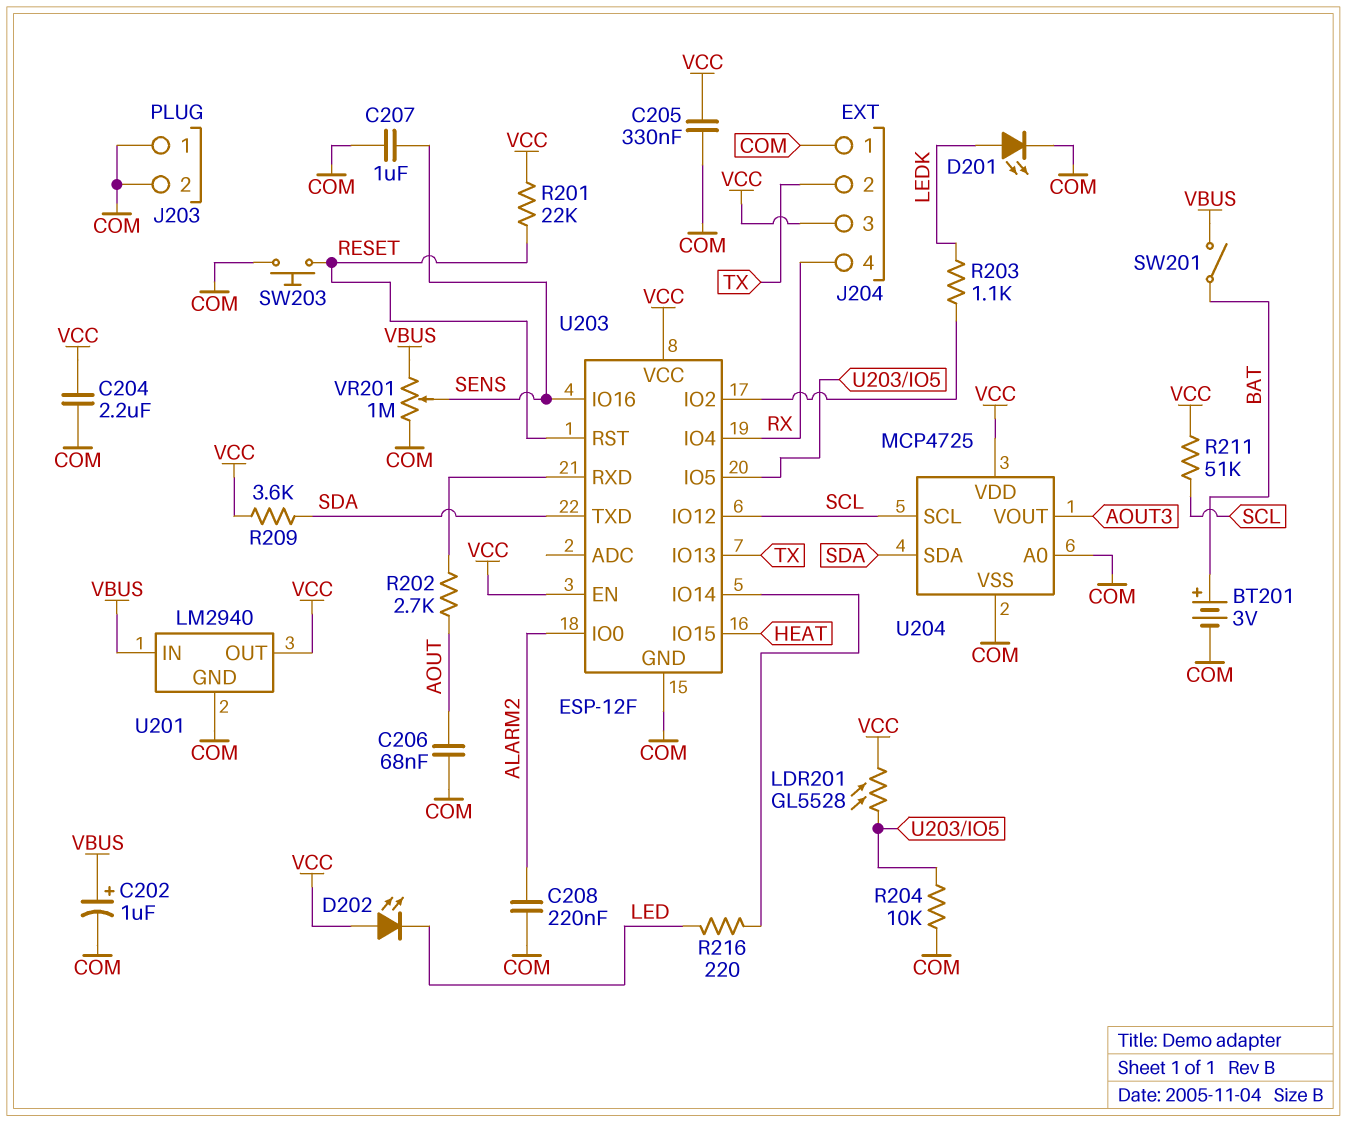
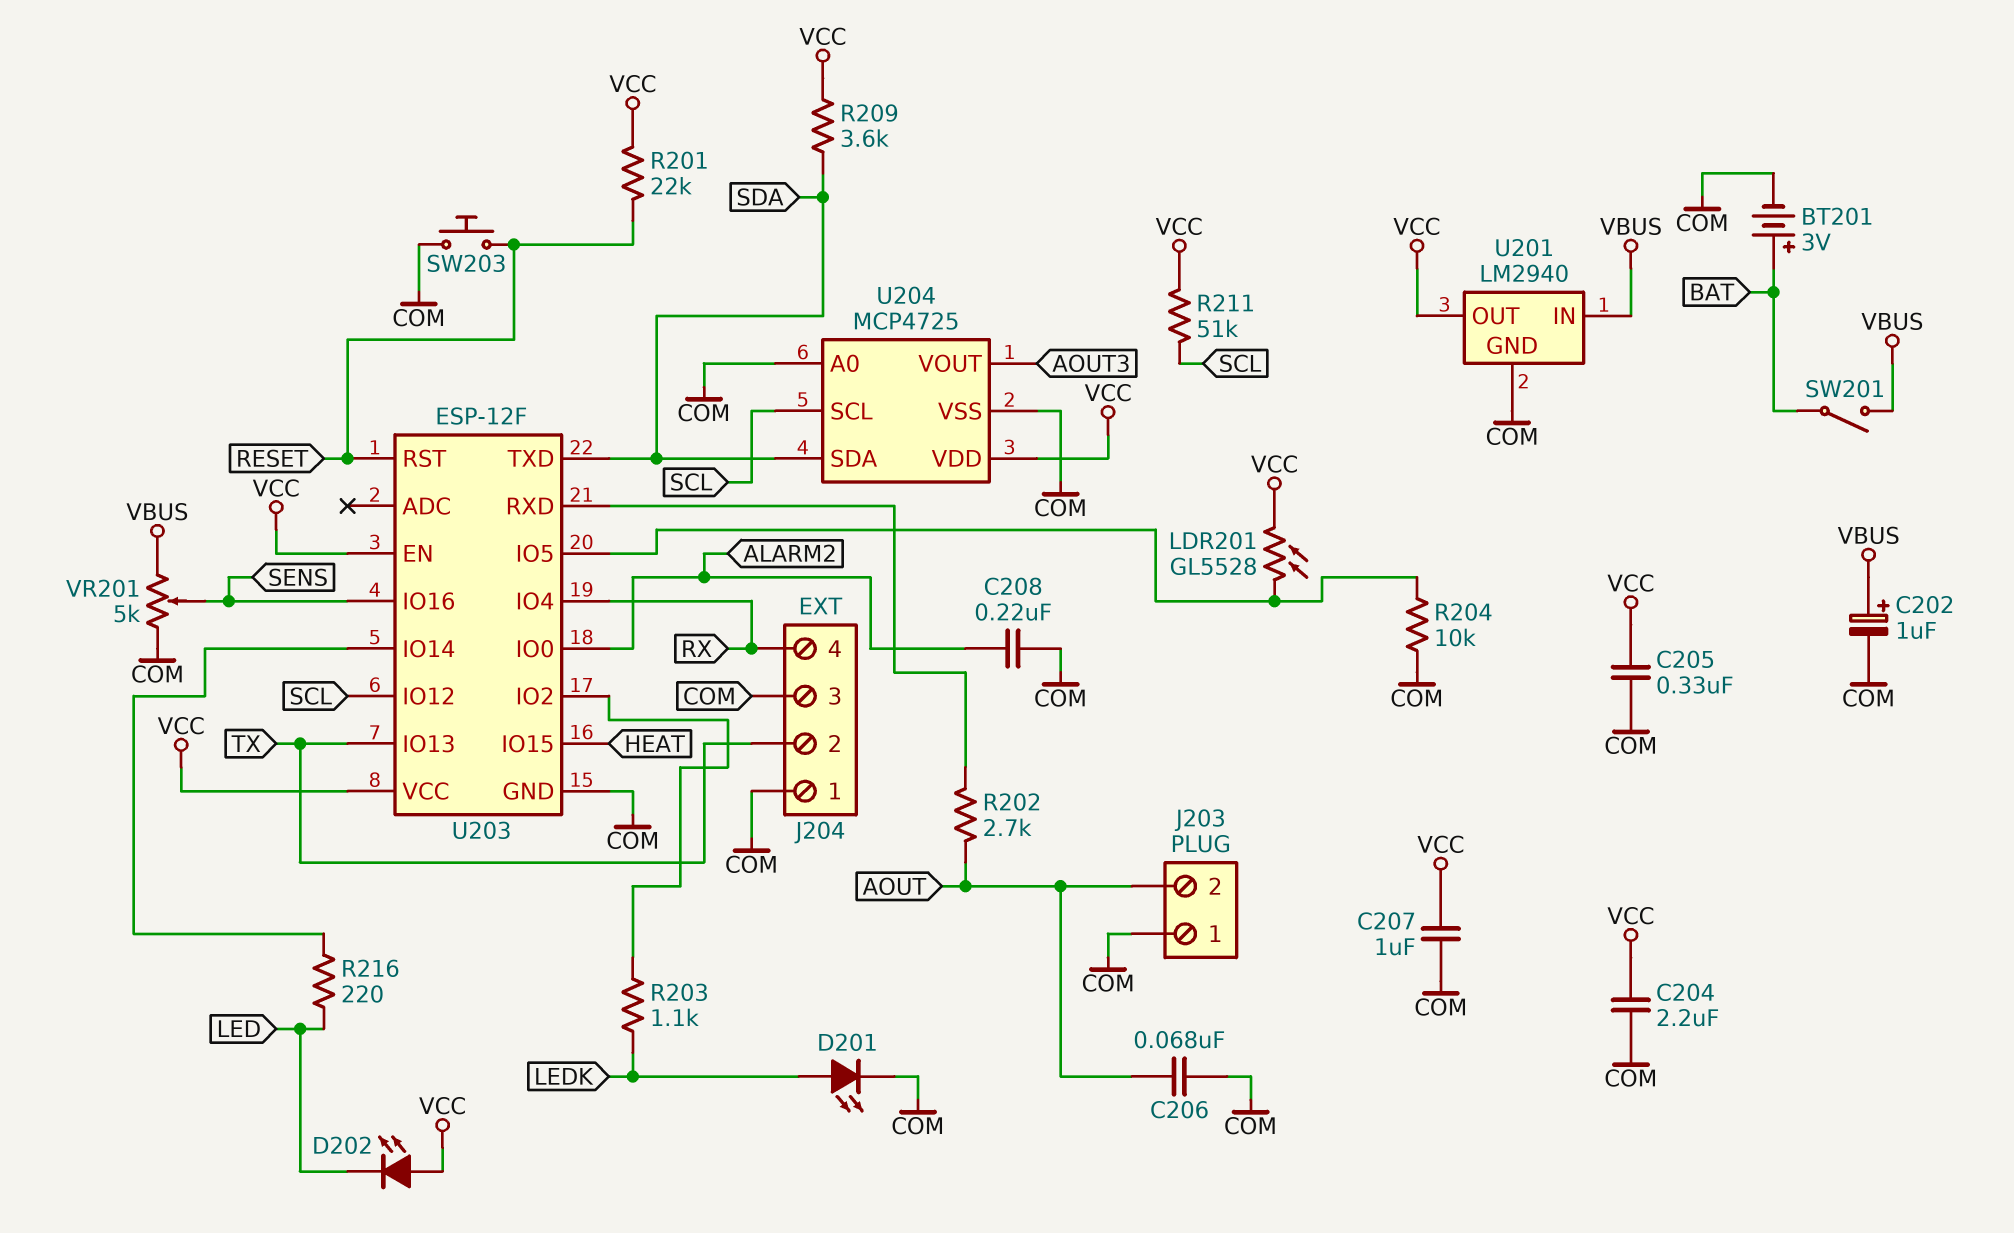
C207: 1uF (COM, SENS) -> 1uF (COM, VCC)
J203 pin 2: COM -> AOUT
J204 pin 3: VCC -> COM
VR201: 1M (COM, VBUS, wiper SENS) -> 5k (COM, VBUS, wiper SENS)

